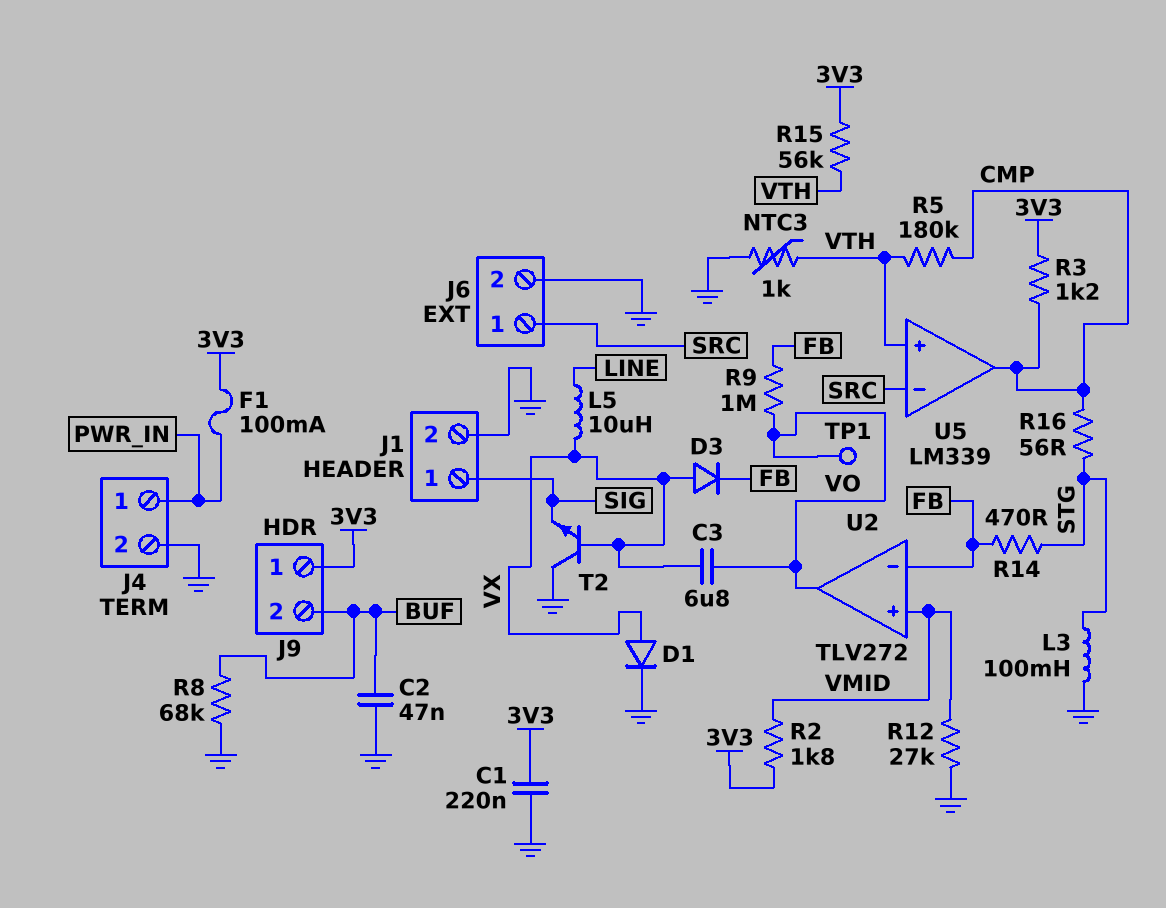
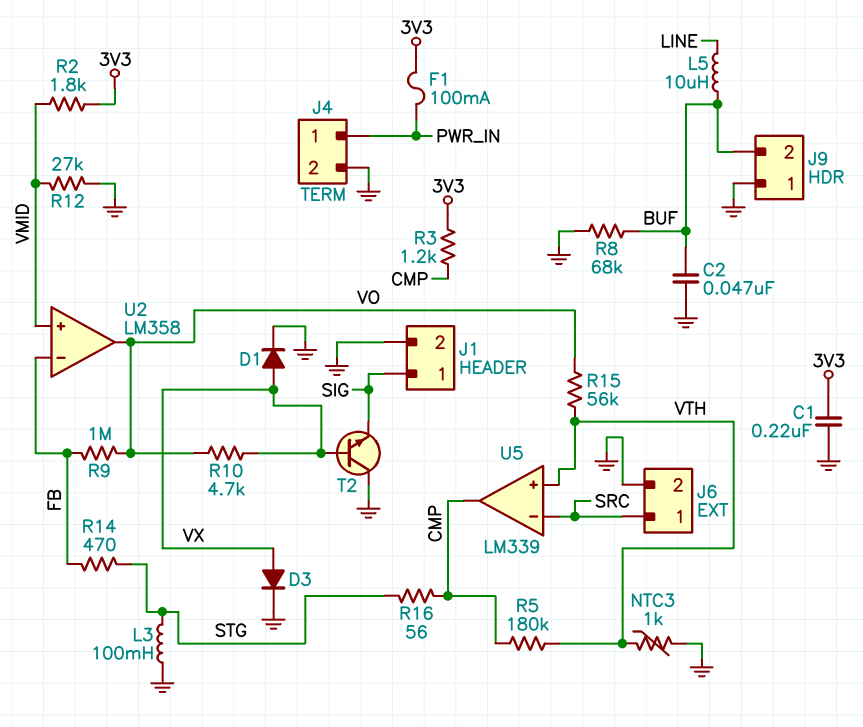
C3: 6.8uF (VO, VX) -> none
D3: diode (A VX, K FB) -> diode (A VX, K GND)
J9 pin 1: 3V3 -> GND
L5: 10uH (LINE, VX) -> 10uH (BUF, LINE)
R10: none -> 4.7k (VO, VX)
R15: 56k (3V3, VTH) -> 56k (VO, VTH)
TP1: test point (VO) -> none
U2: TLV272 -> LM358

